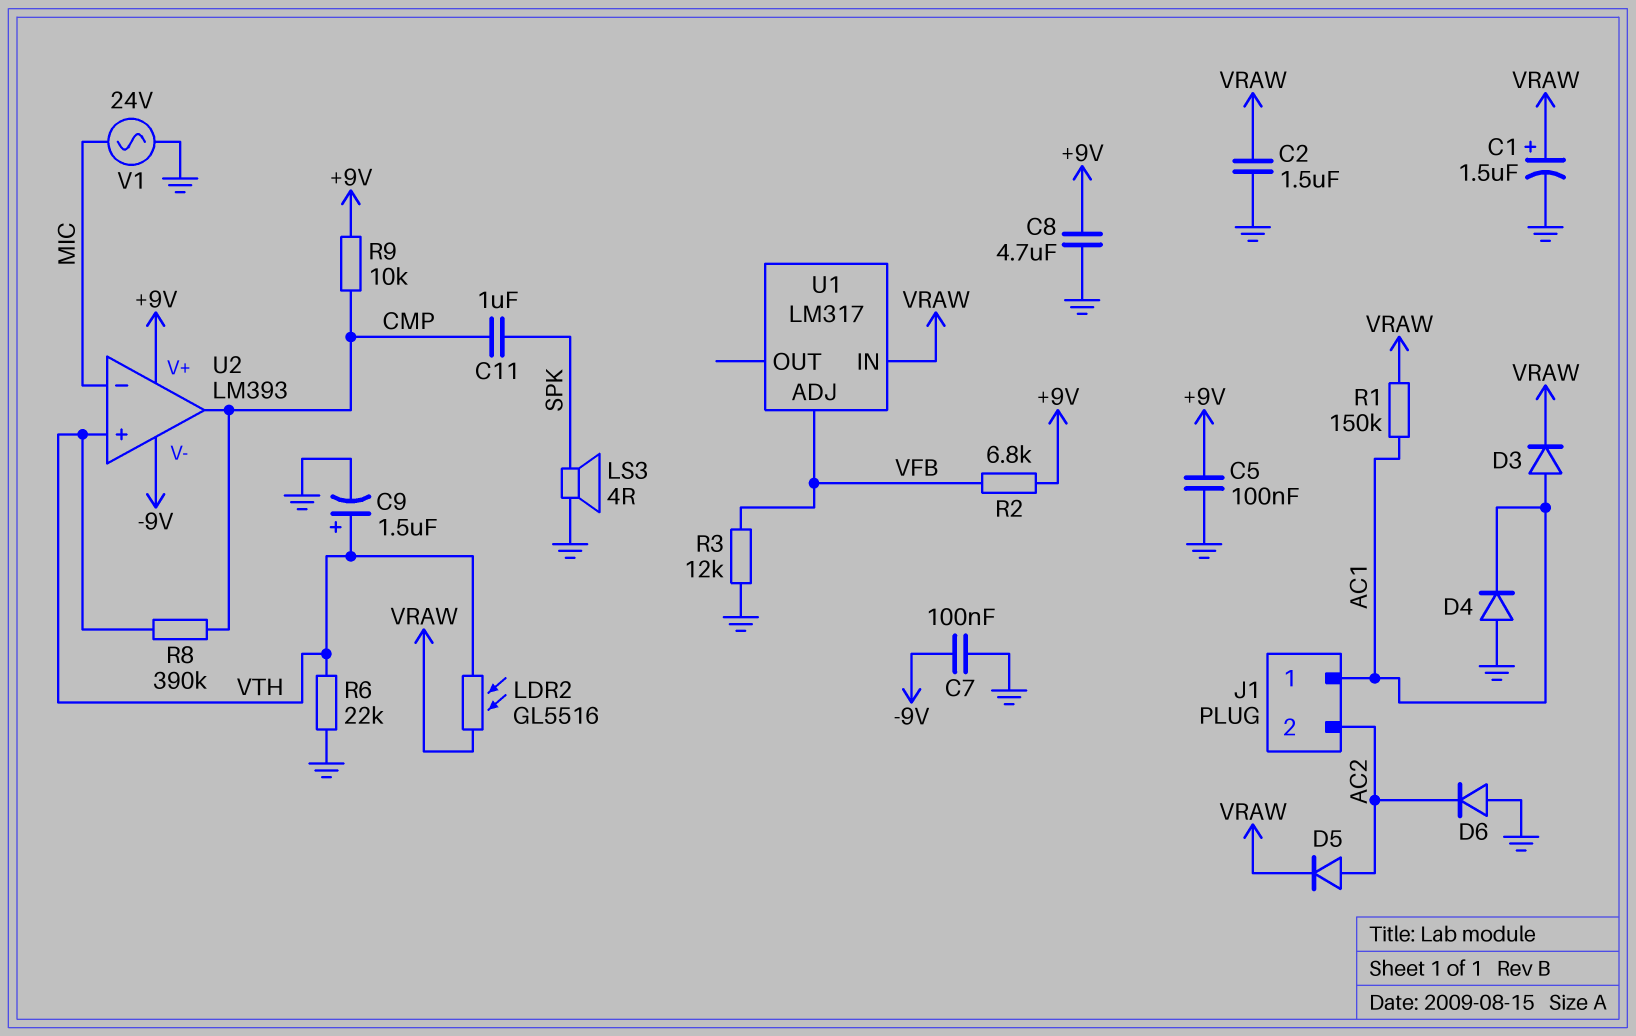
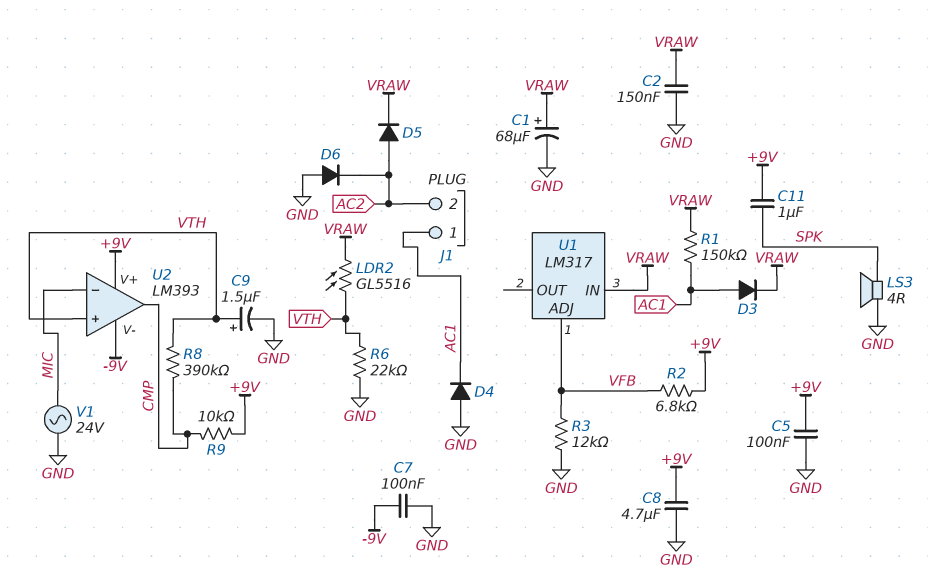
C1: 1.5uF (plus VRAW, minus GND) -> 68uF (plus VRAW, minus GND)
C2: 1.5uF (GND, VRAW) -> 150nF (GND, VRAW)
C11: 1uF (CMP, SPK) -> 1uF (+9V, SPK)

